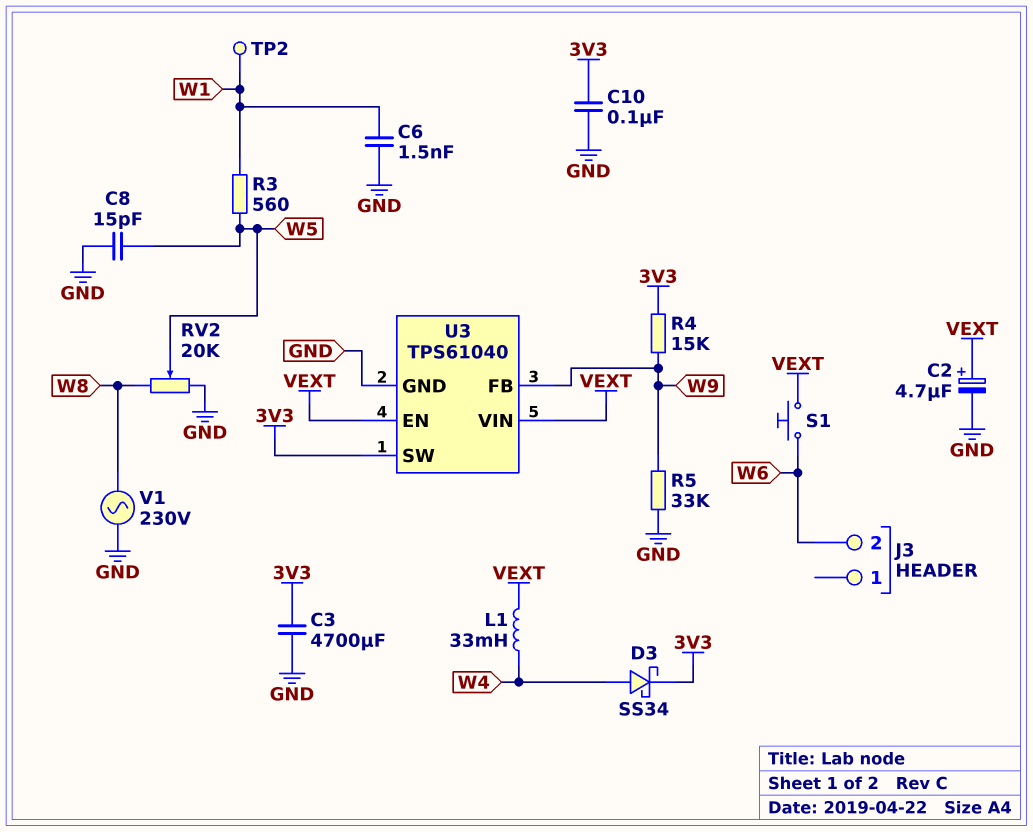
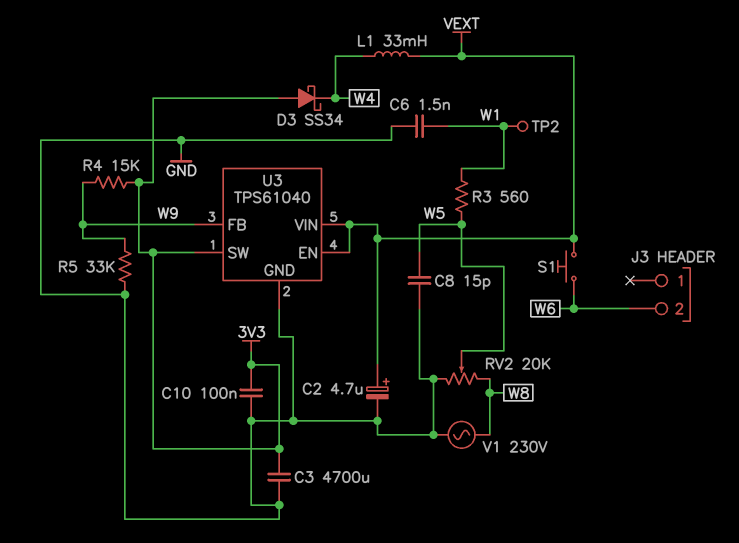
D3: schottky SS34 (A W4, K 3V3) -> schottky SS34 (A 3V3, K W4)

